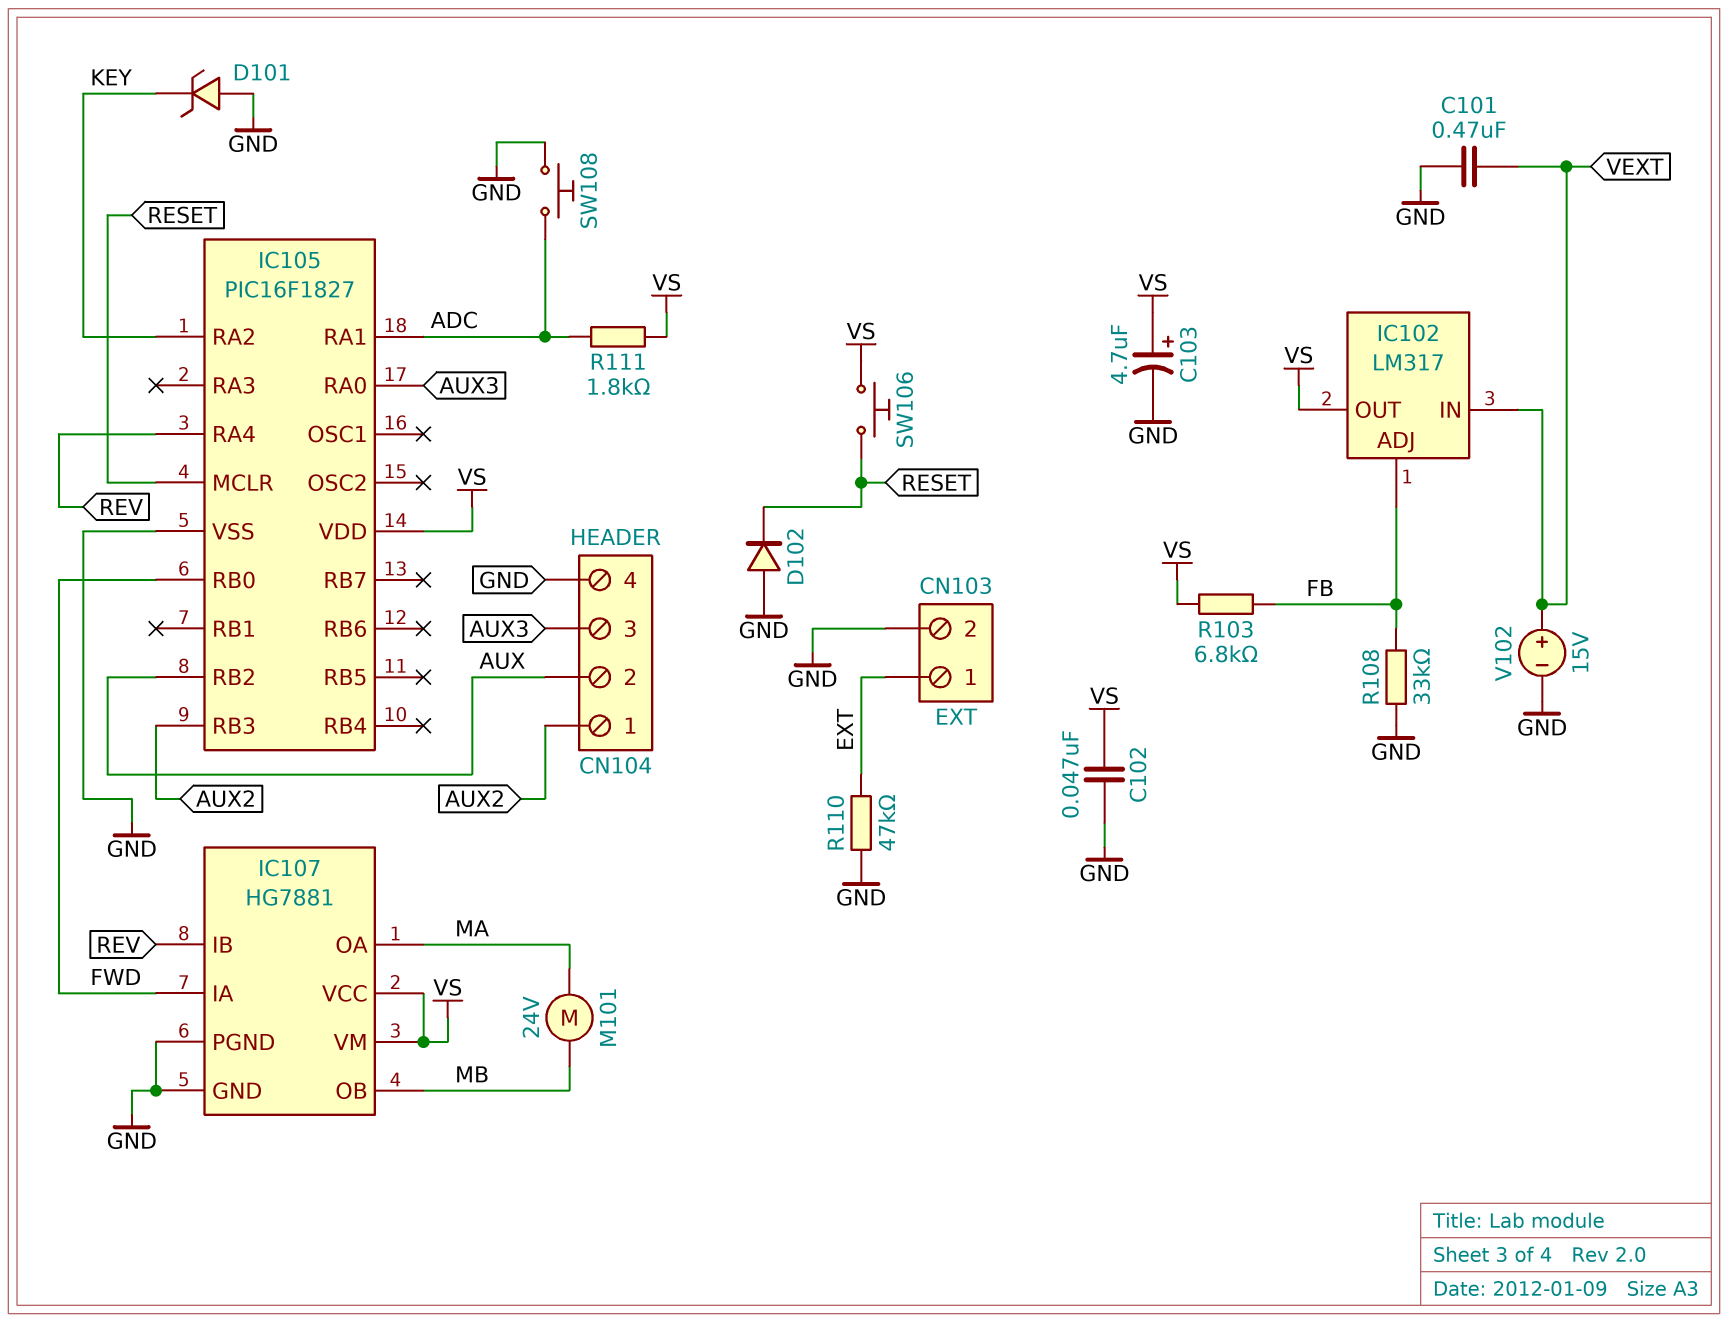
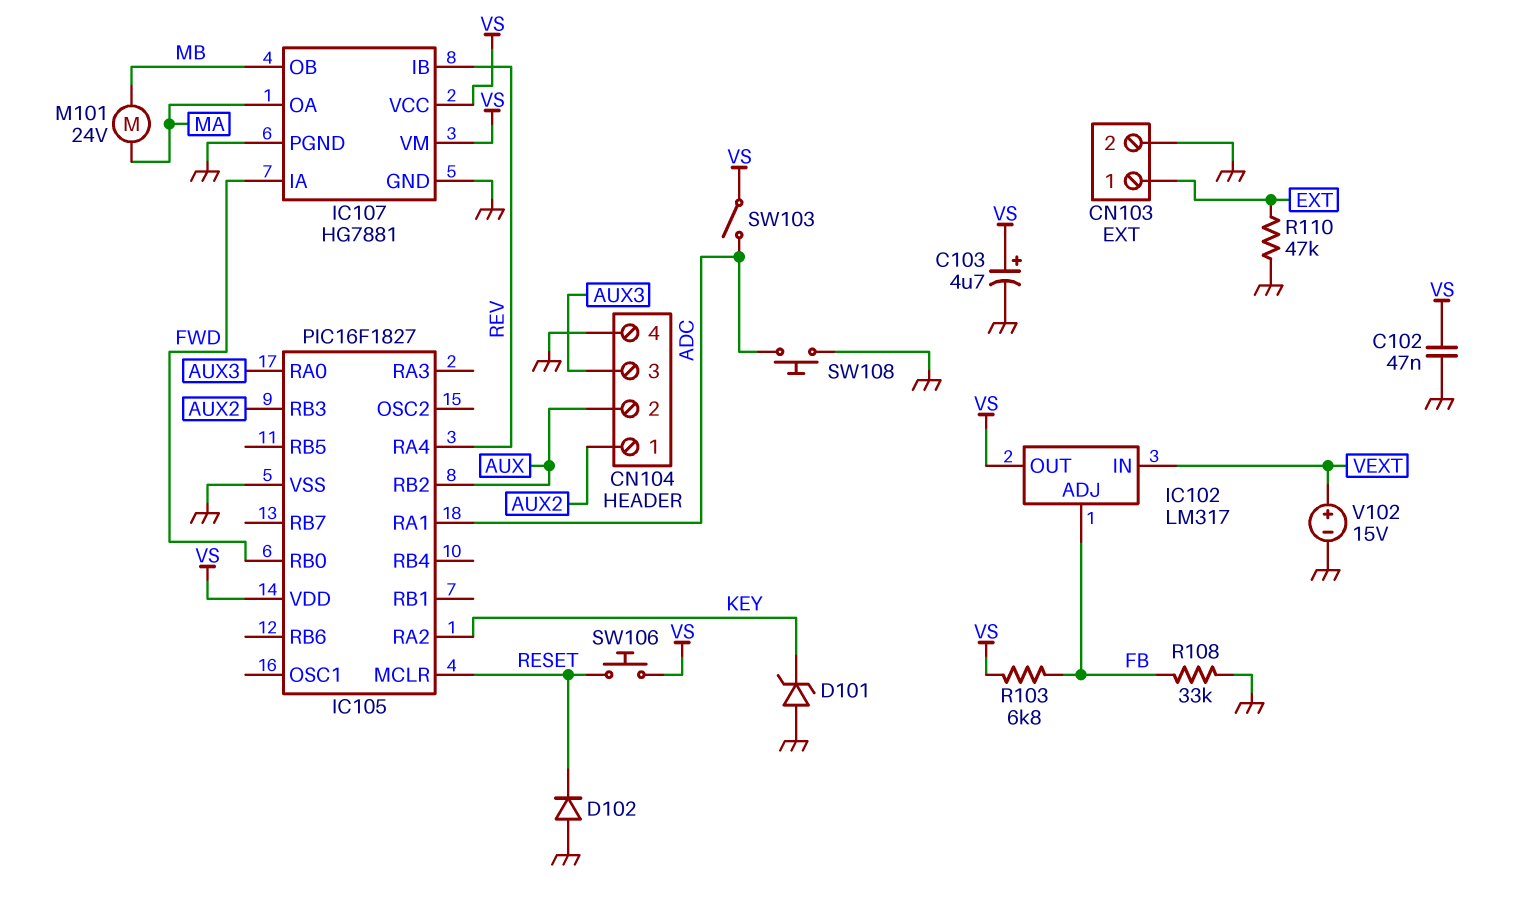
C101: 470nF (GND, VEXT) -> none
R111: 1.8k (ADC, VS) -> none
SW103: none -> switch (ADC, VS)

